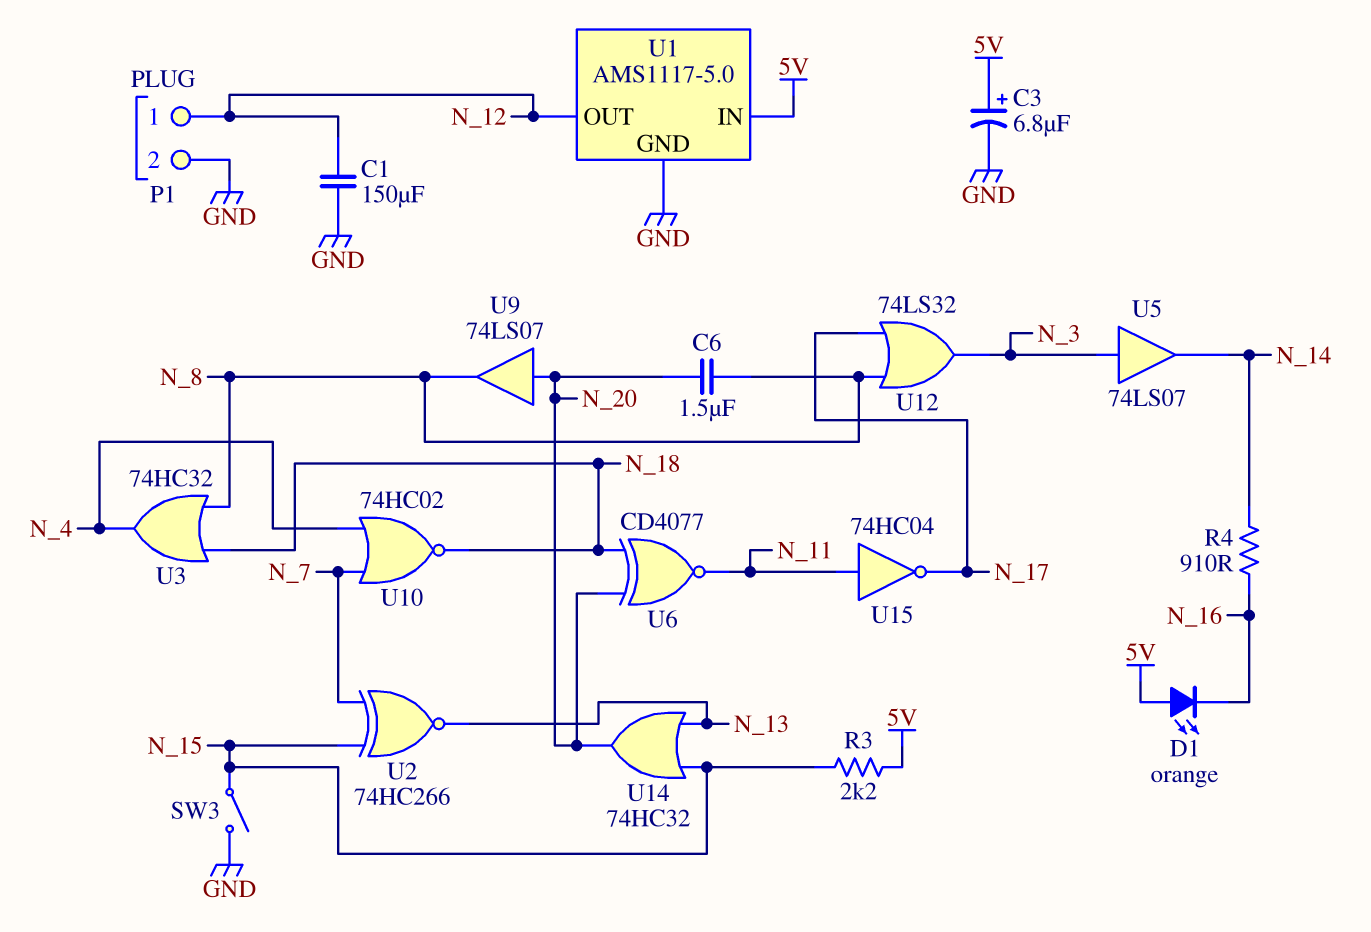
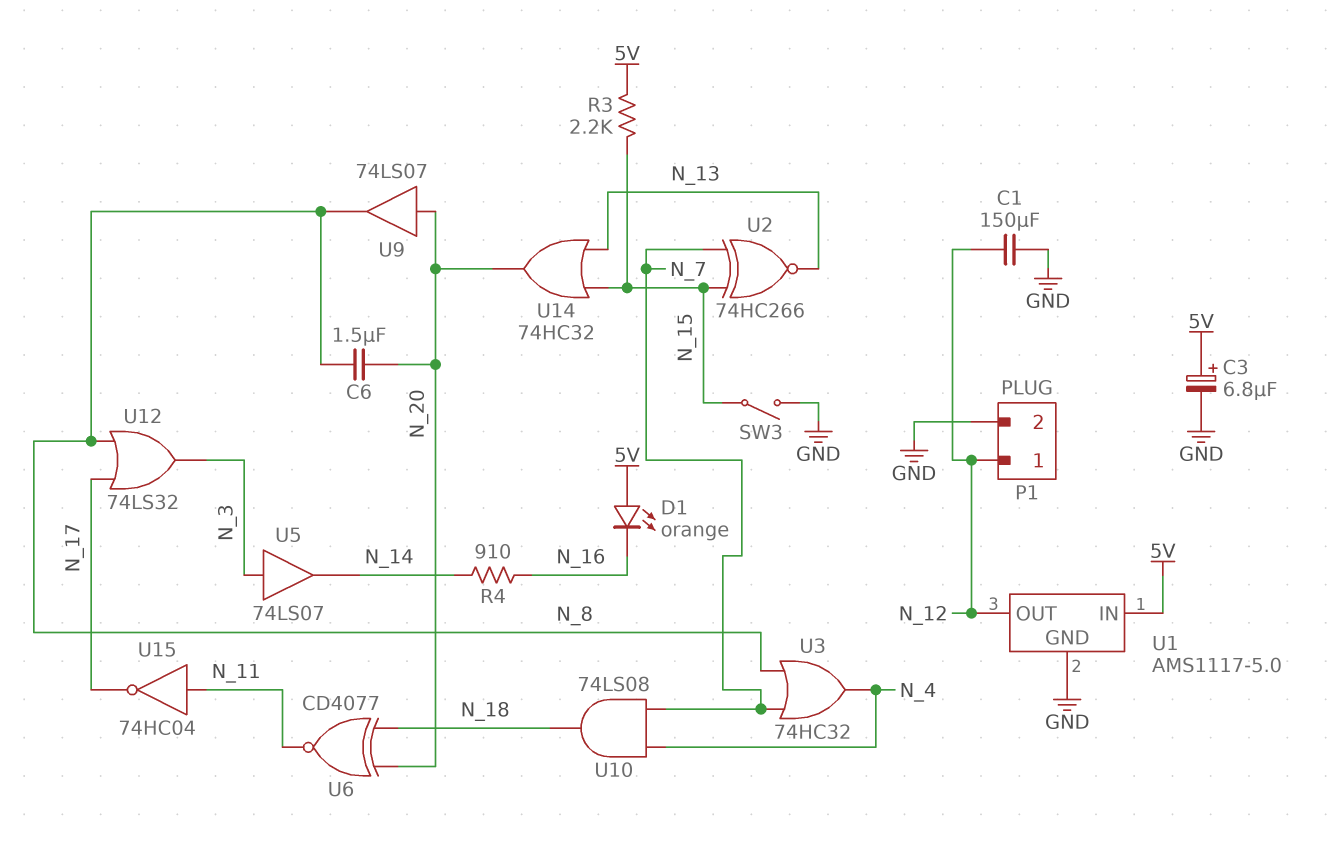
U3: OR 74HC32 (in N_8, in N_18, out N_4) -> OR 74HC32 (in N_7, in N_8, out N_4)
U10: NOR 74HC02 (in N_4, in N_7, out N_18) -> AND 74LS08 (in N_4, in N_7, out N_18)

